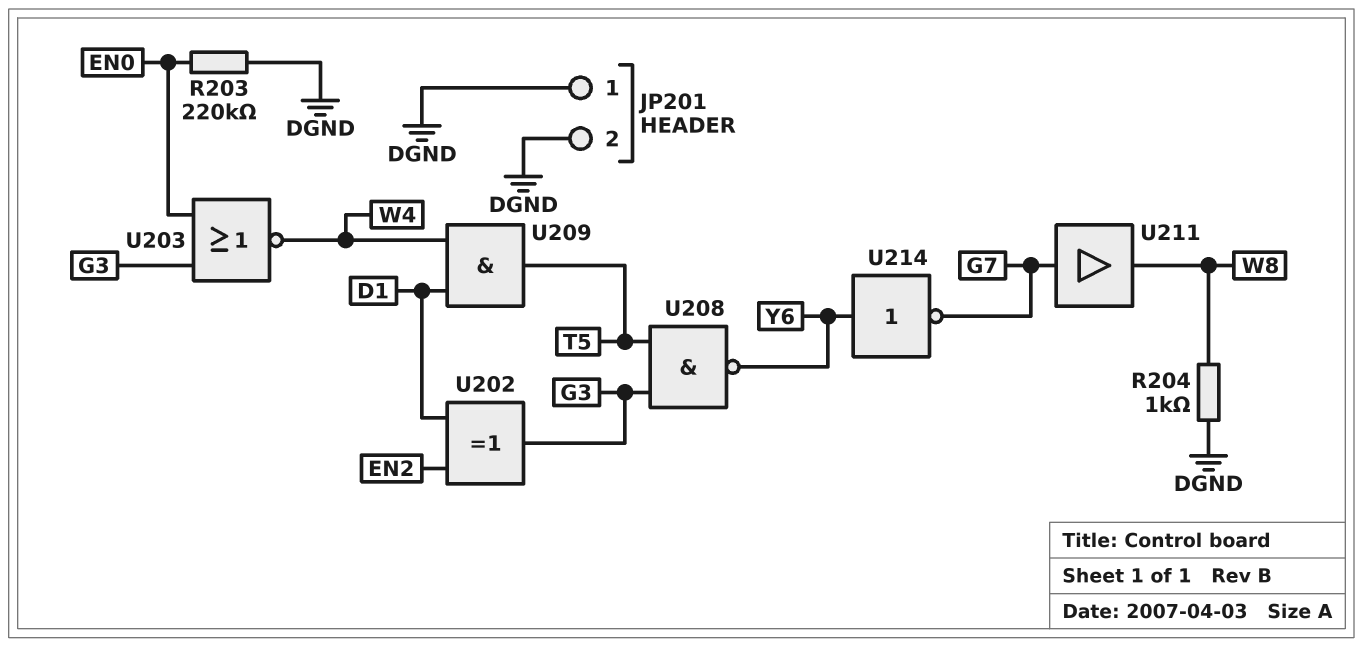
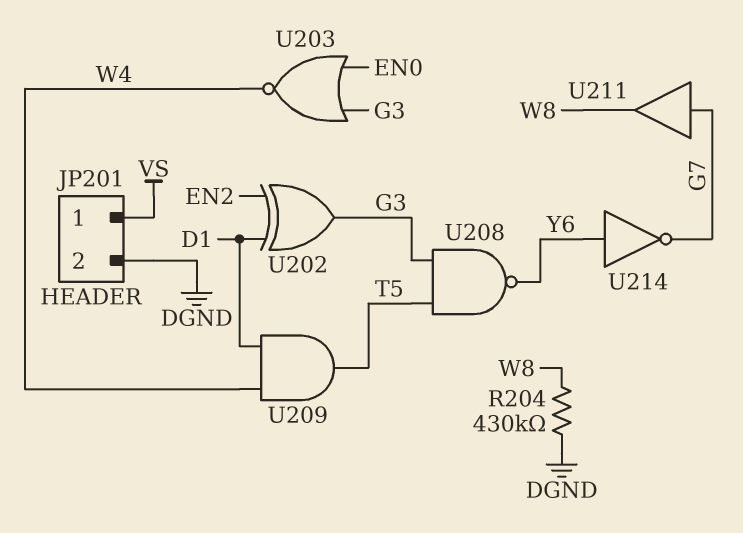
JP201 pin 1: DGND -> VS
R203: 220k (DGND, EN0) -> none
R204: 1k (DGND, W8) -> 430k (DGND, W8)

